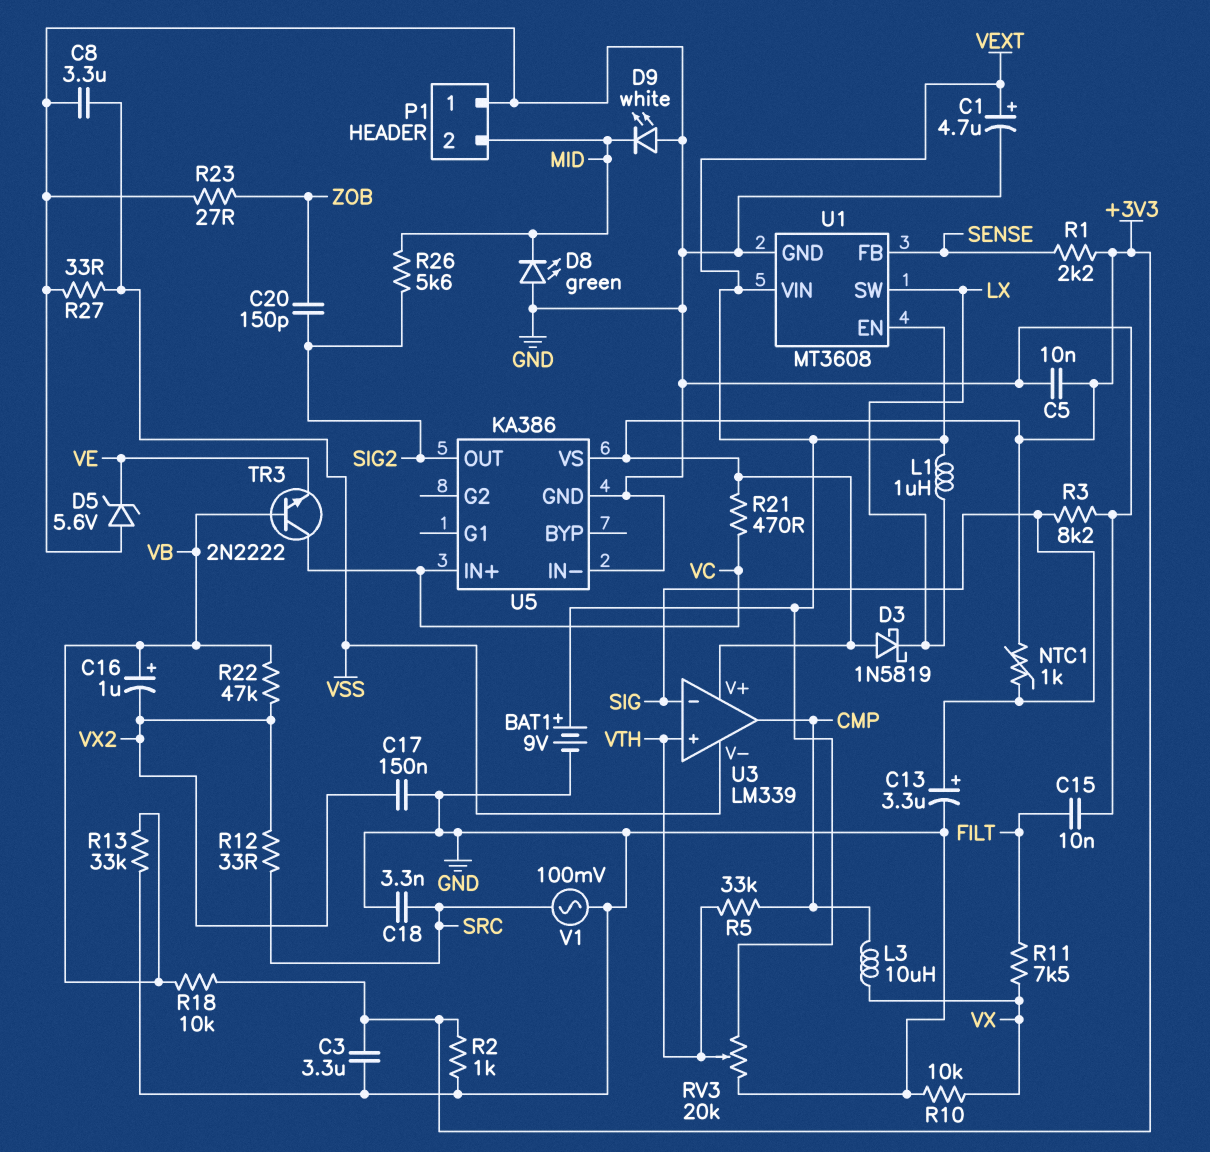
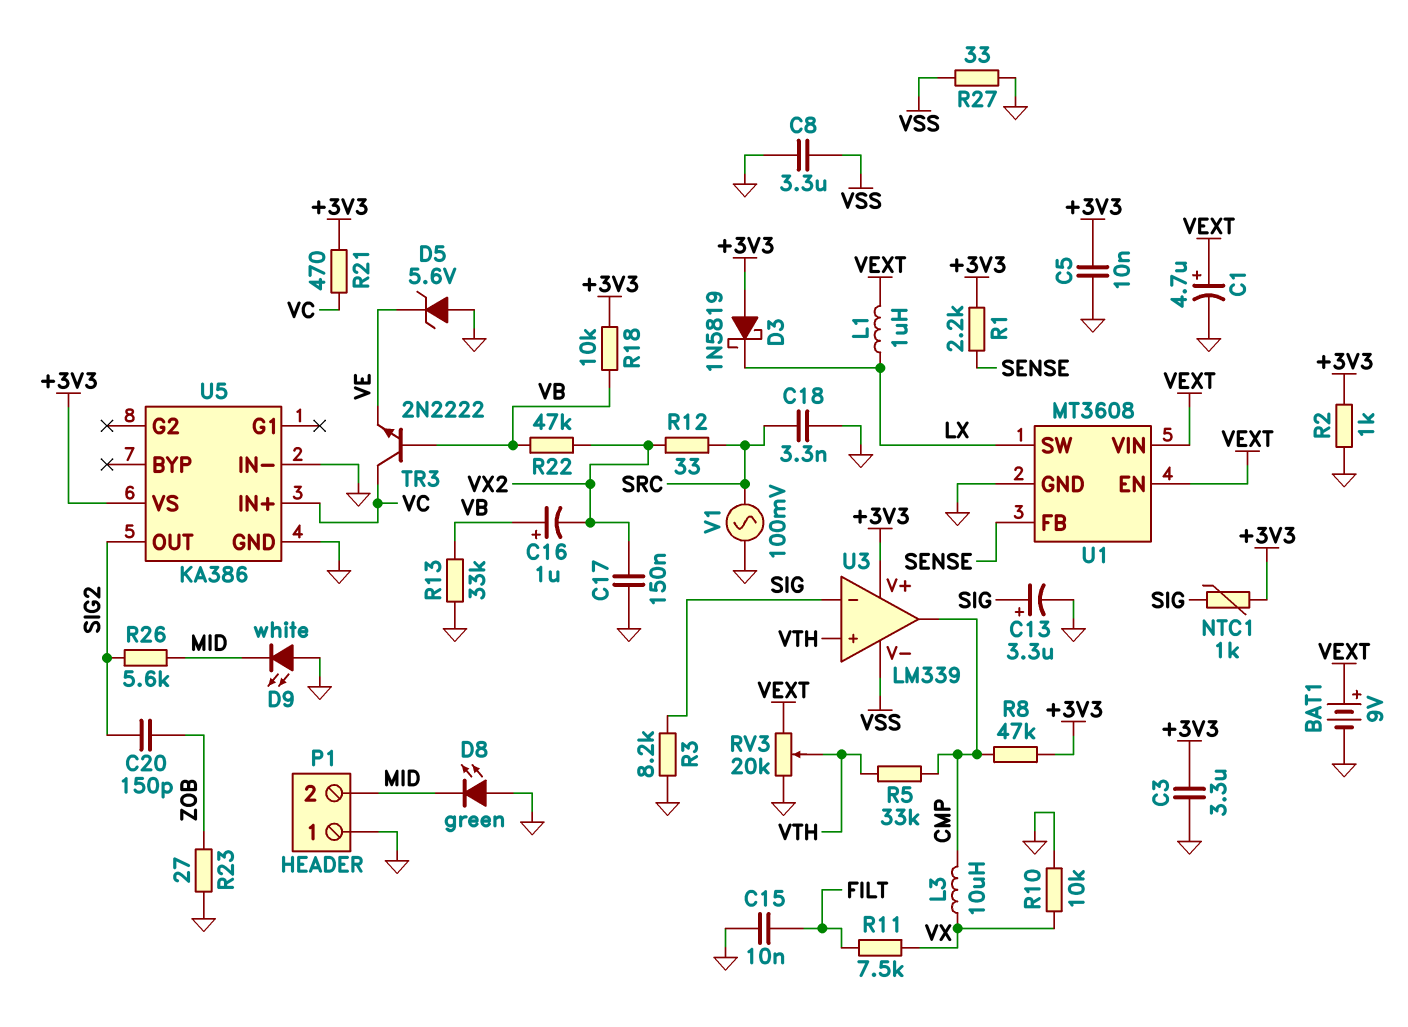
R8: none -> 47k (+3V3, CMP)

